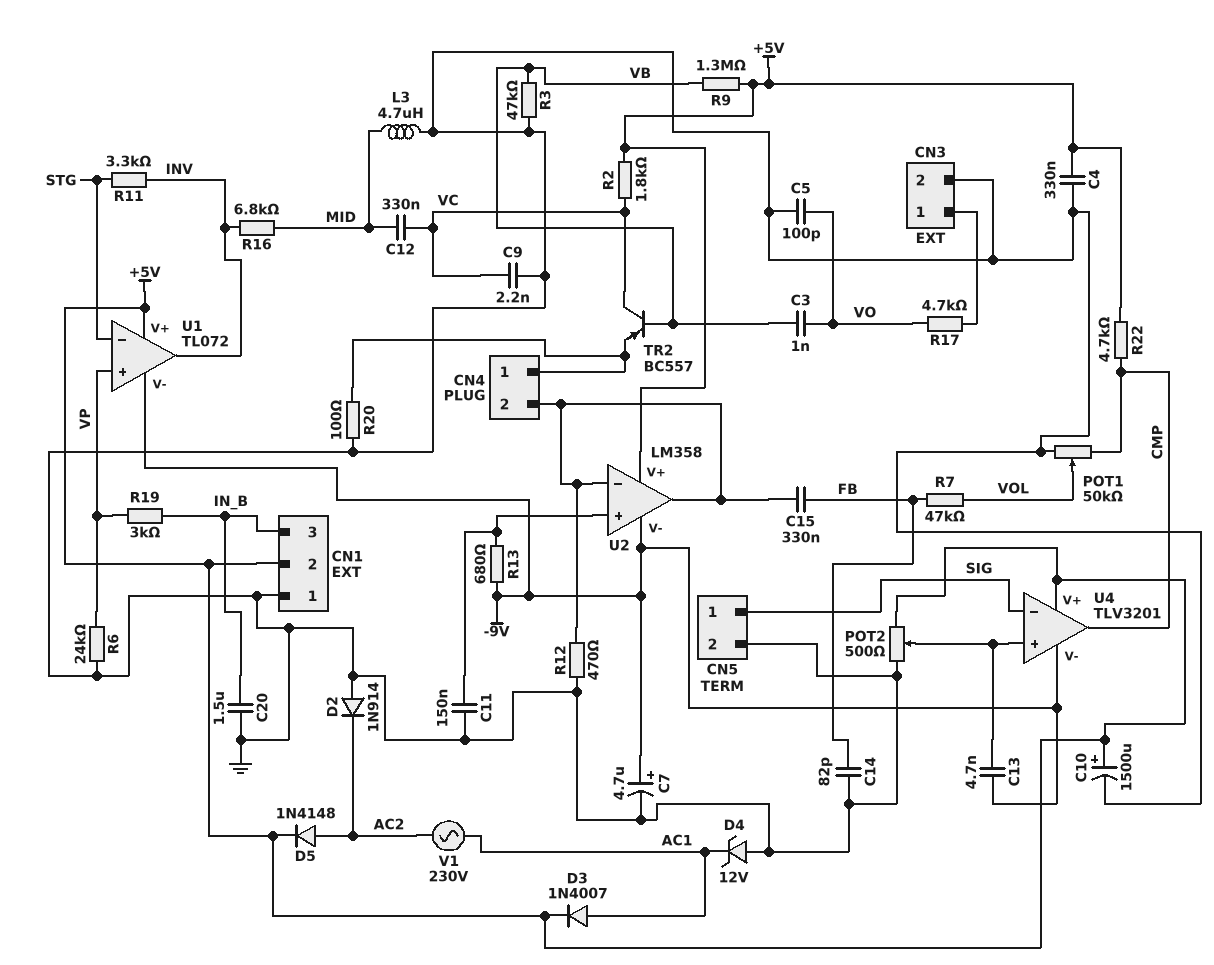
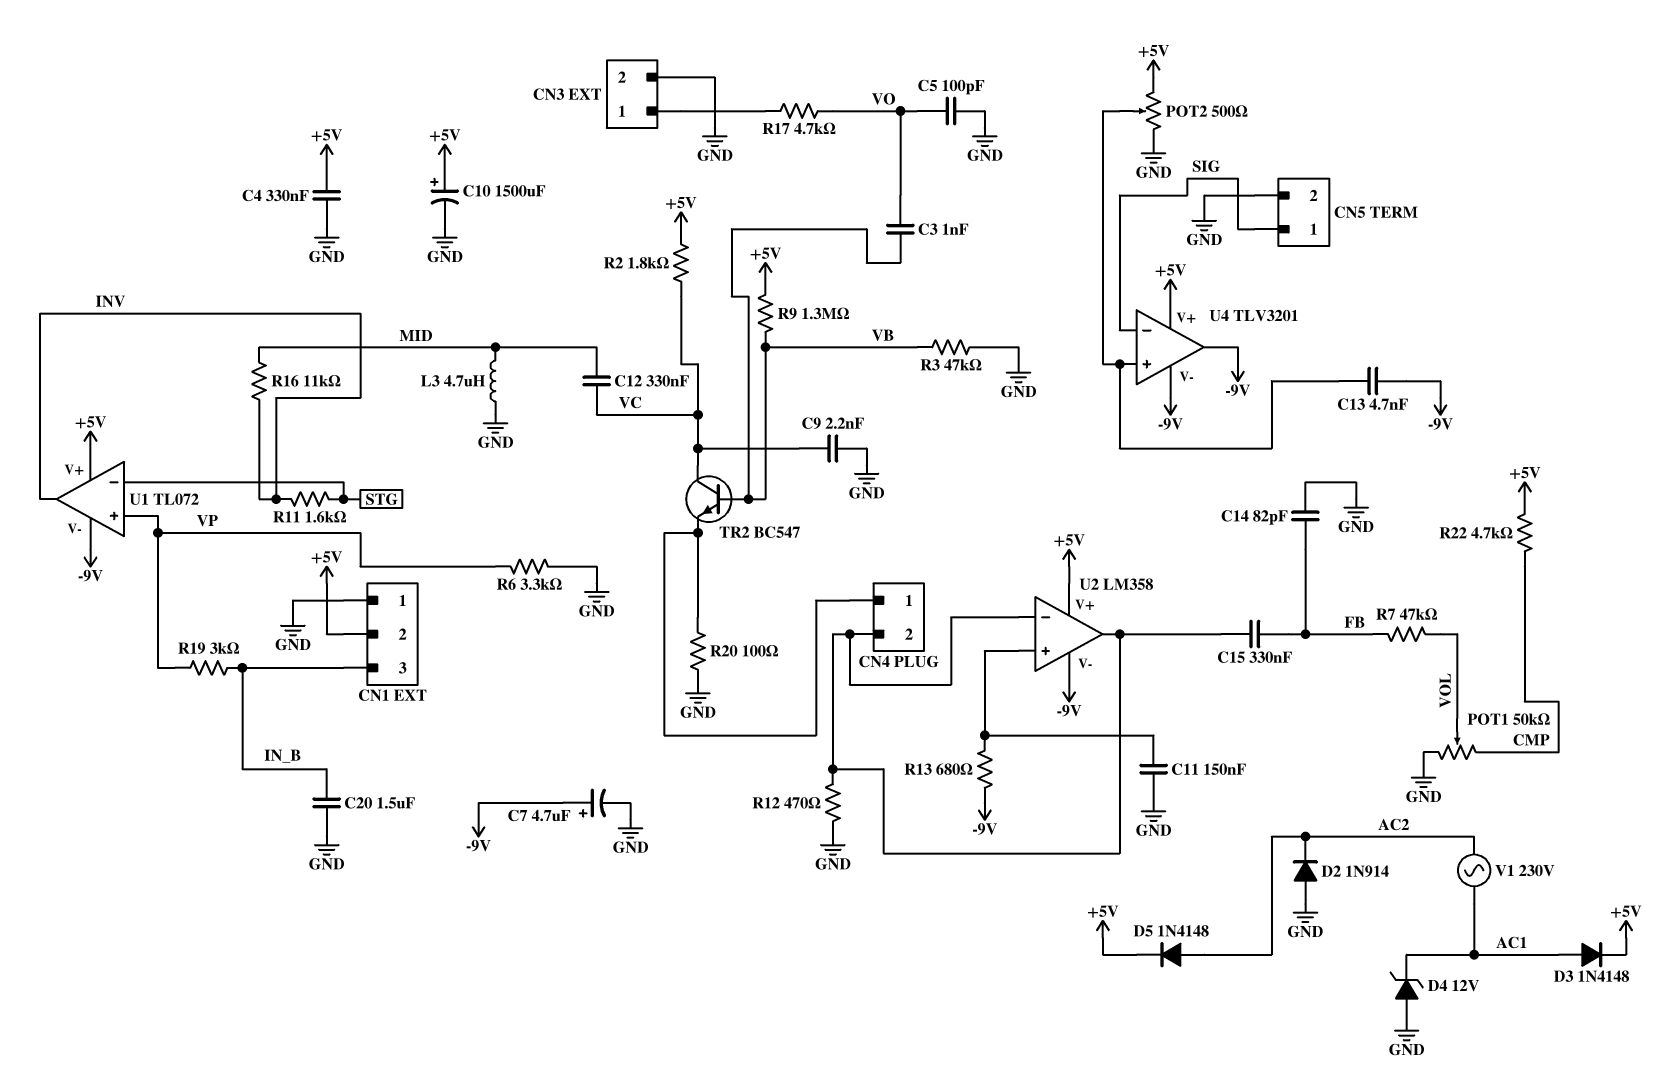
D3: diode 1N4007 (A AC1, K +5V) -> diode 1N4148 (A AC1, K +5V)
R6: 24k (GND, VP) -> 3.3k (GND, VP)
R11: 3.3k (INV, STG) -> 1.6k (INV, STG)
R16: 6.8k (INV, MID) -> 11k (INV, MID)
TR2: PNP BC557 (B VB, C VC, E CN4/1) -> NPN BC547 (B VB, C VC, E CN4/1)
U4 pin out: CMP -> -9V

